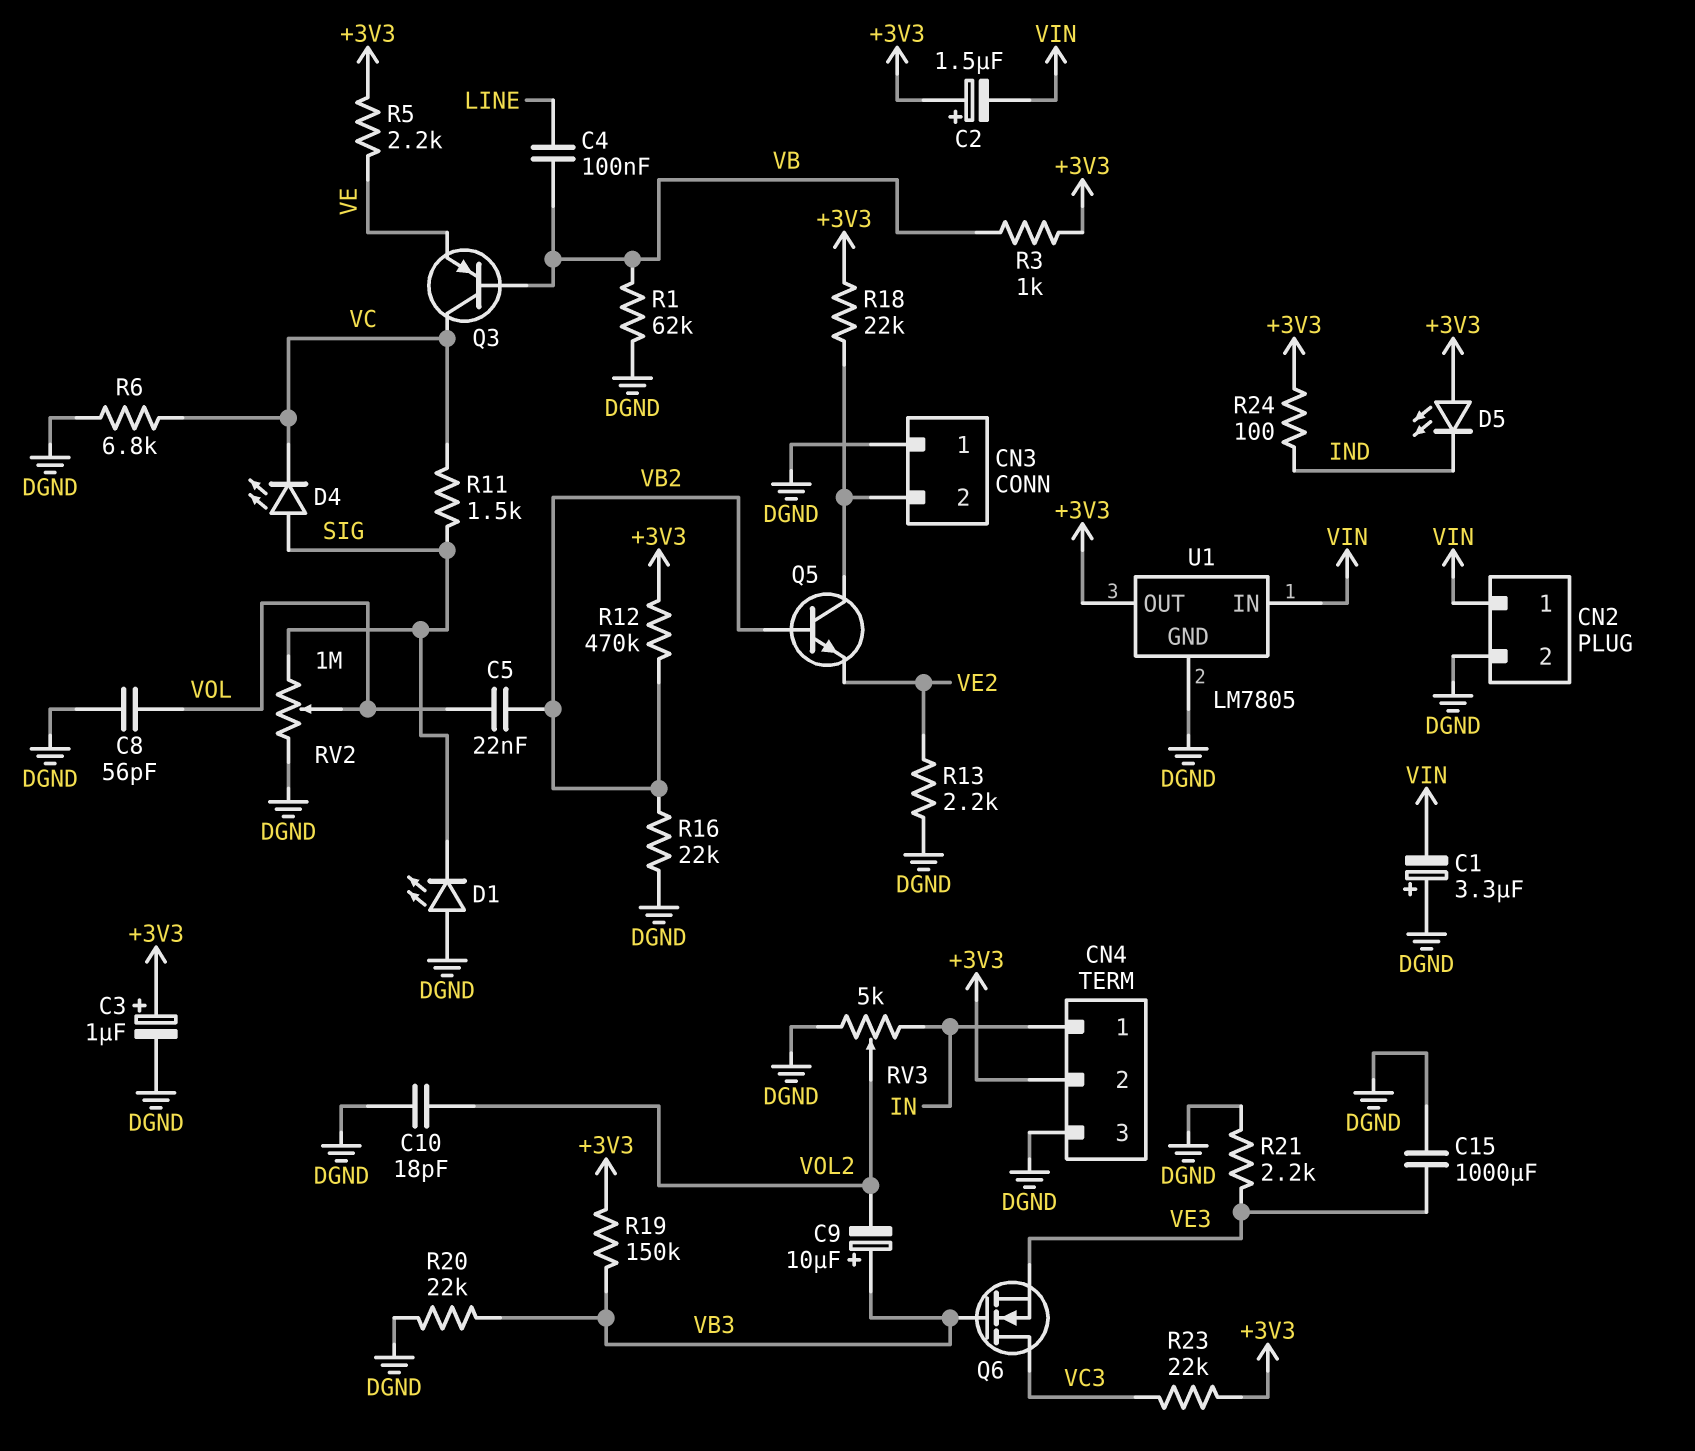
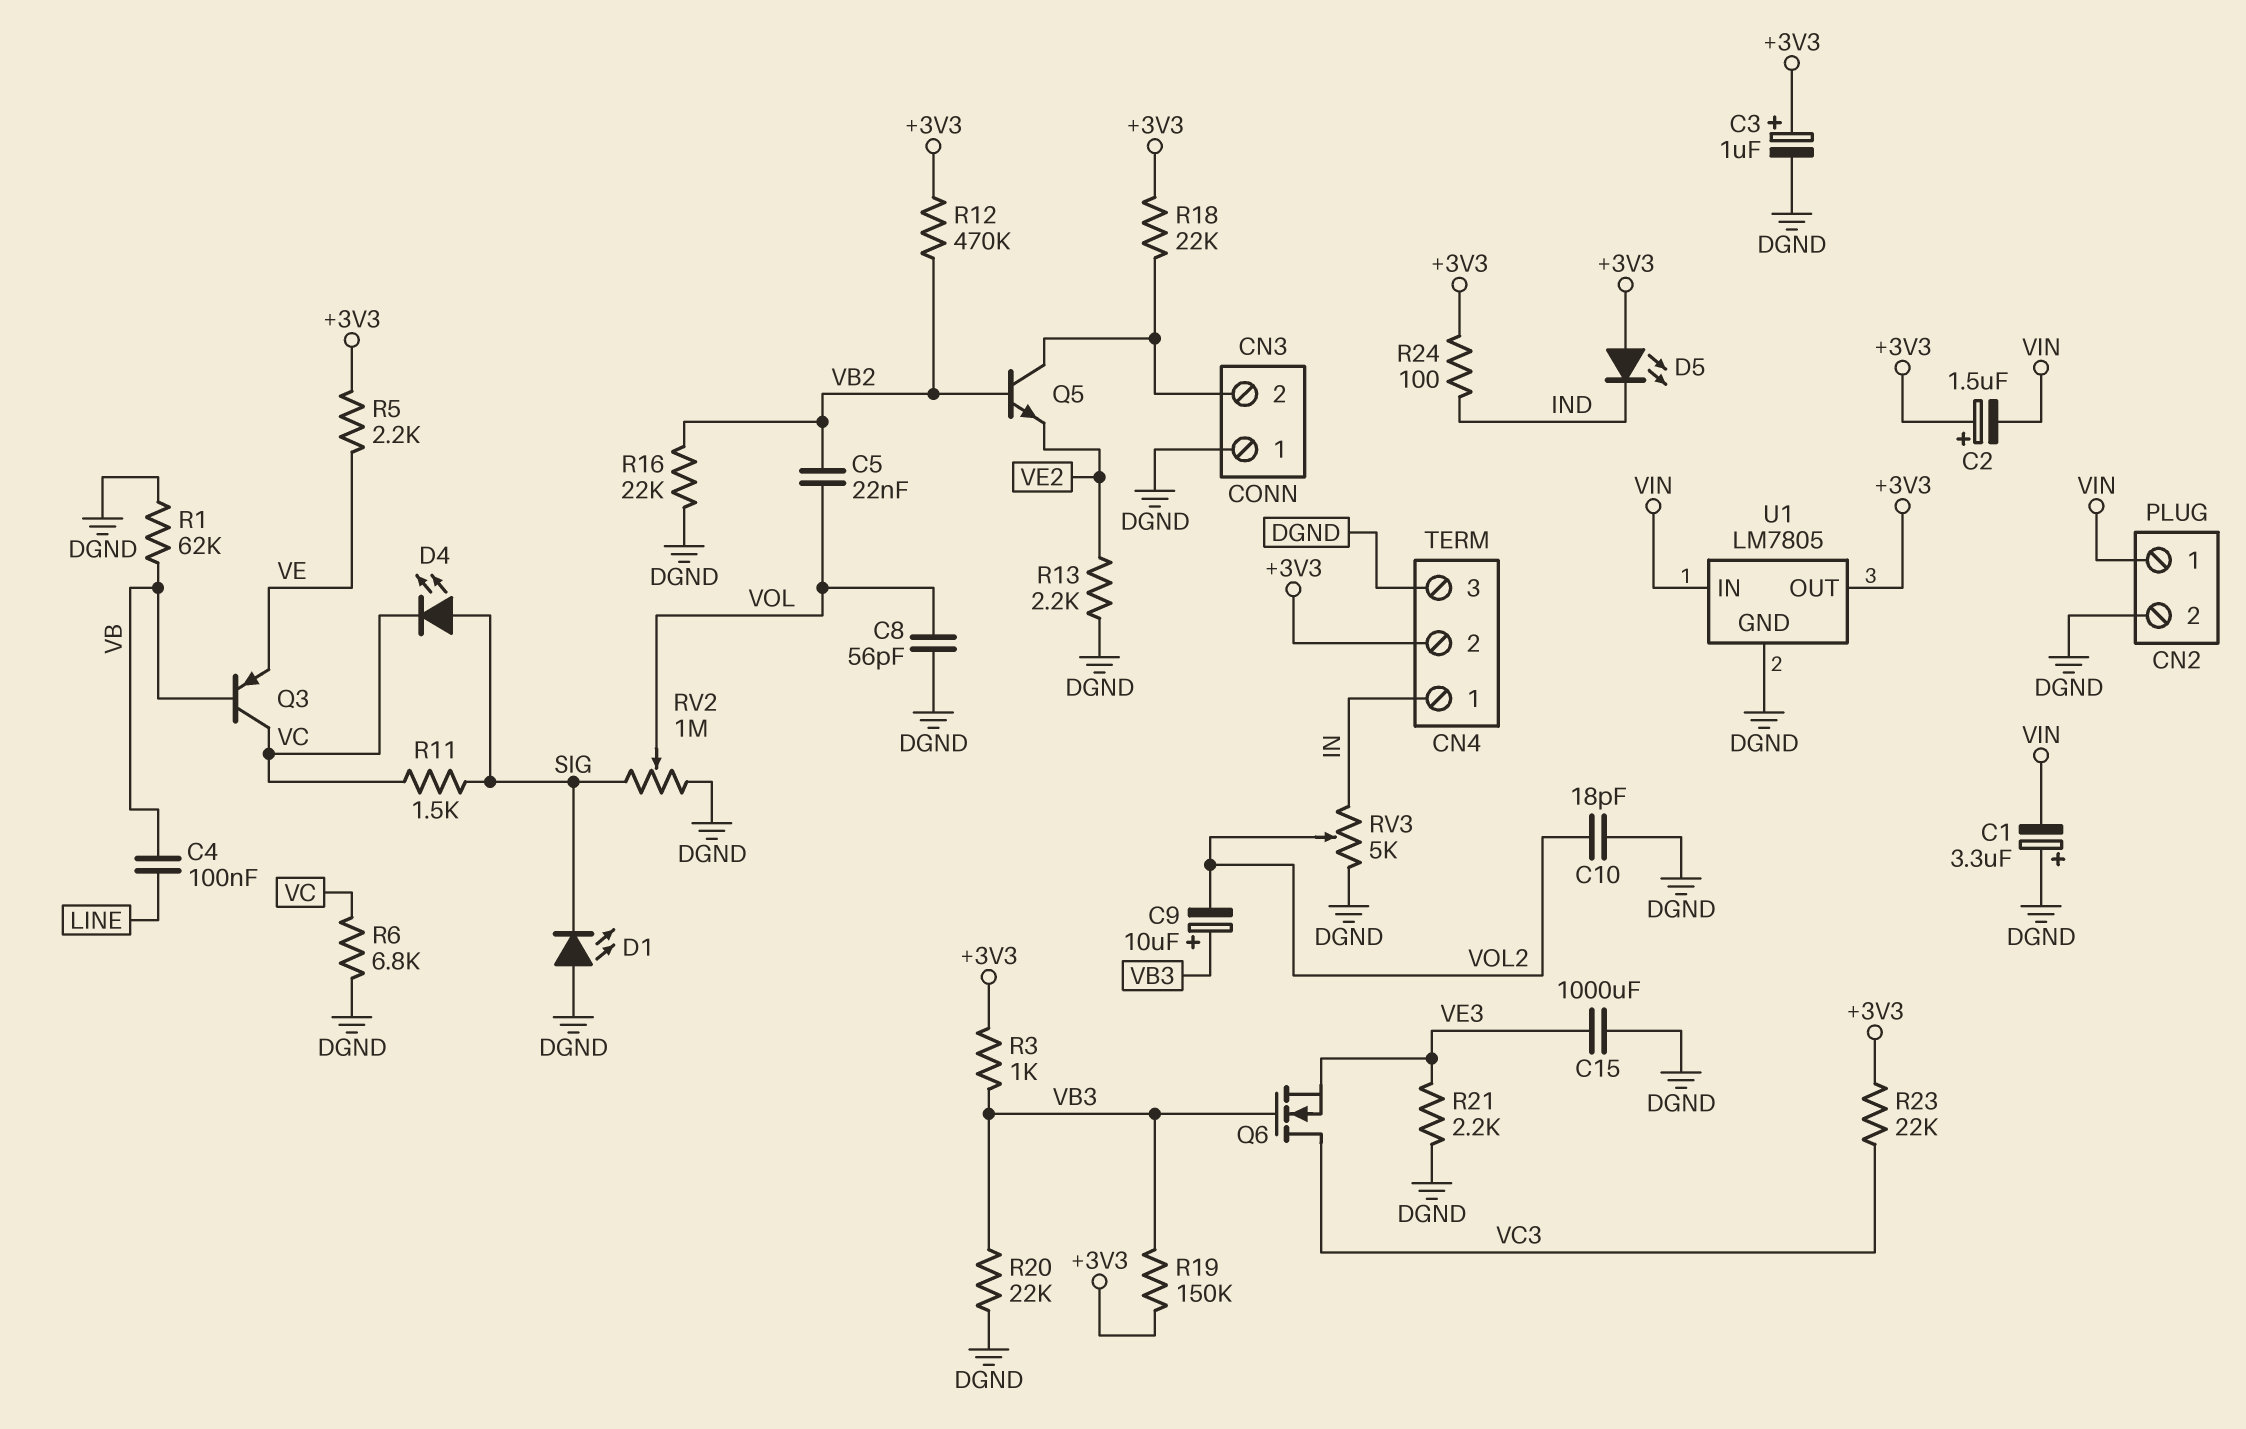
R3: 1k (+3V3, VB) -> 1k (+3V3, VB3)

